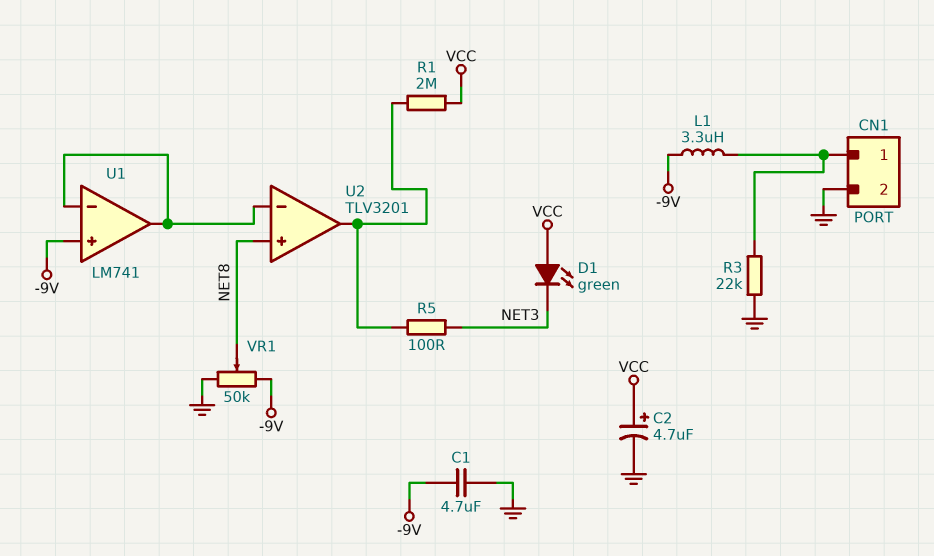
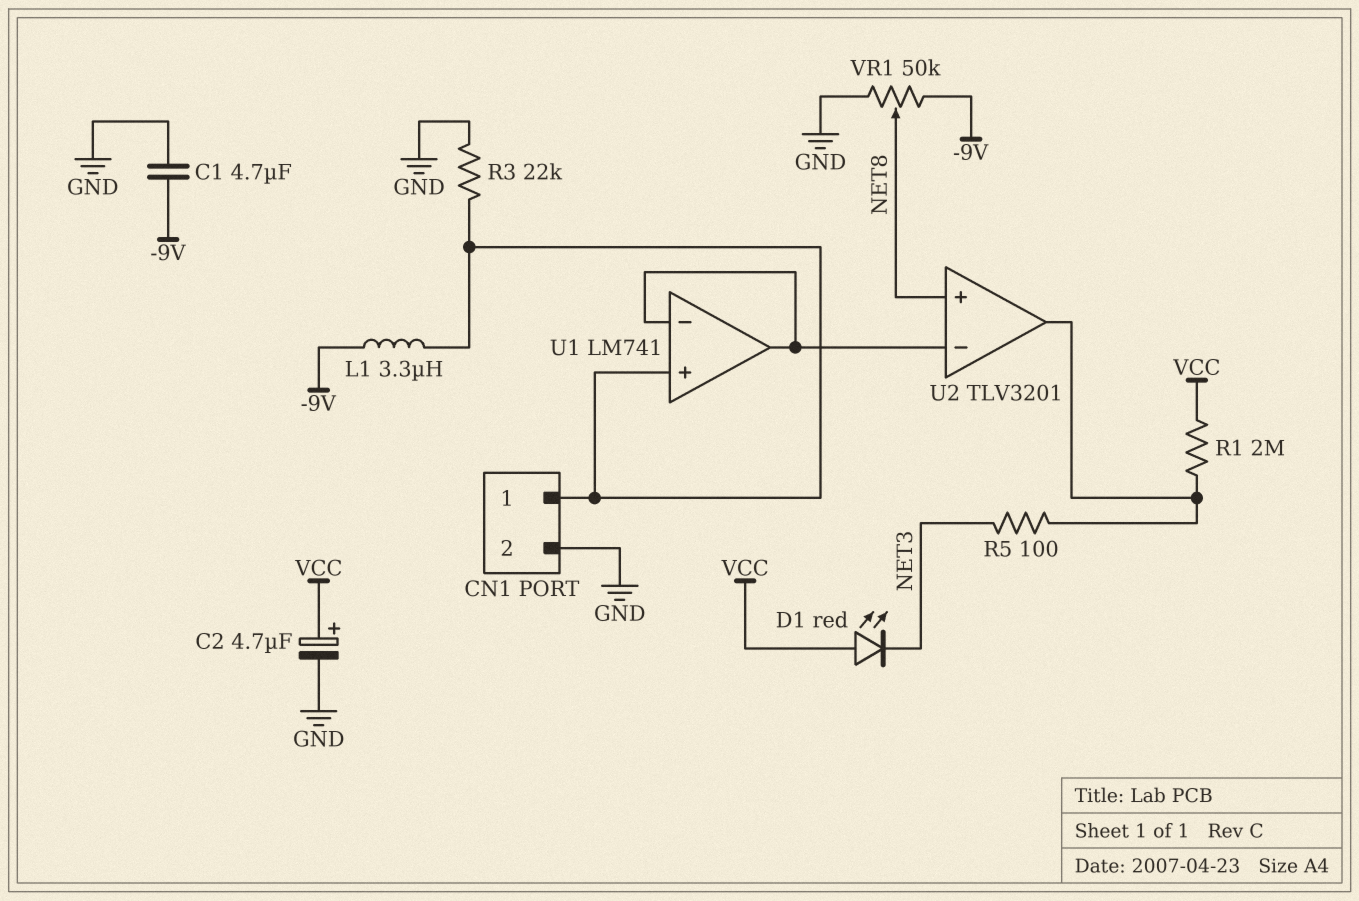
D1: LED green (A VCC, K NET3) -> LED red (A VCC, K NET3)
U1 pin in+: -9V -> CN1/1

